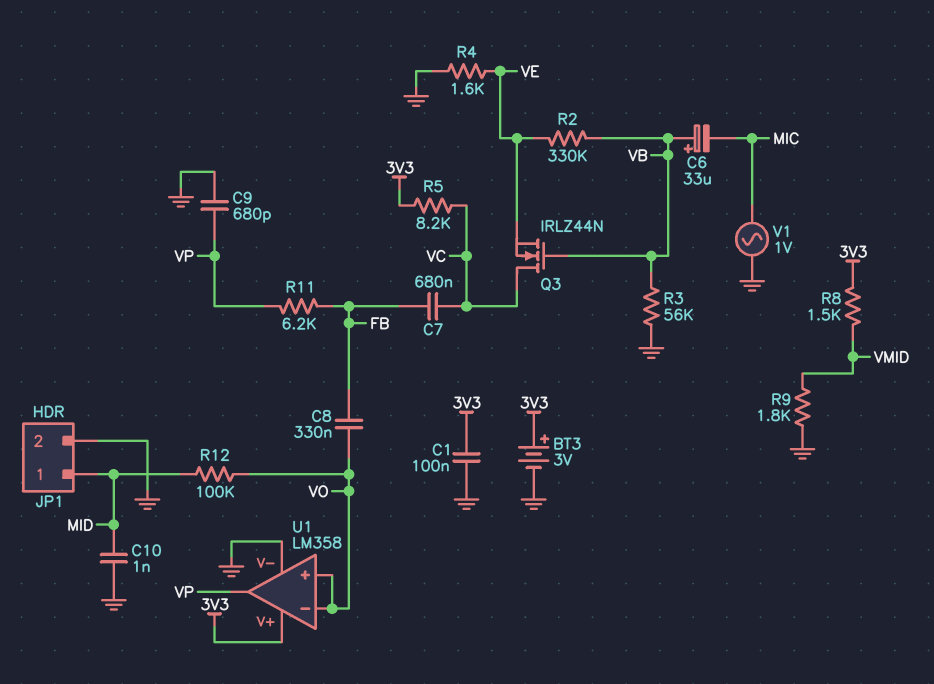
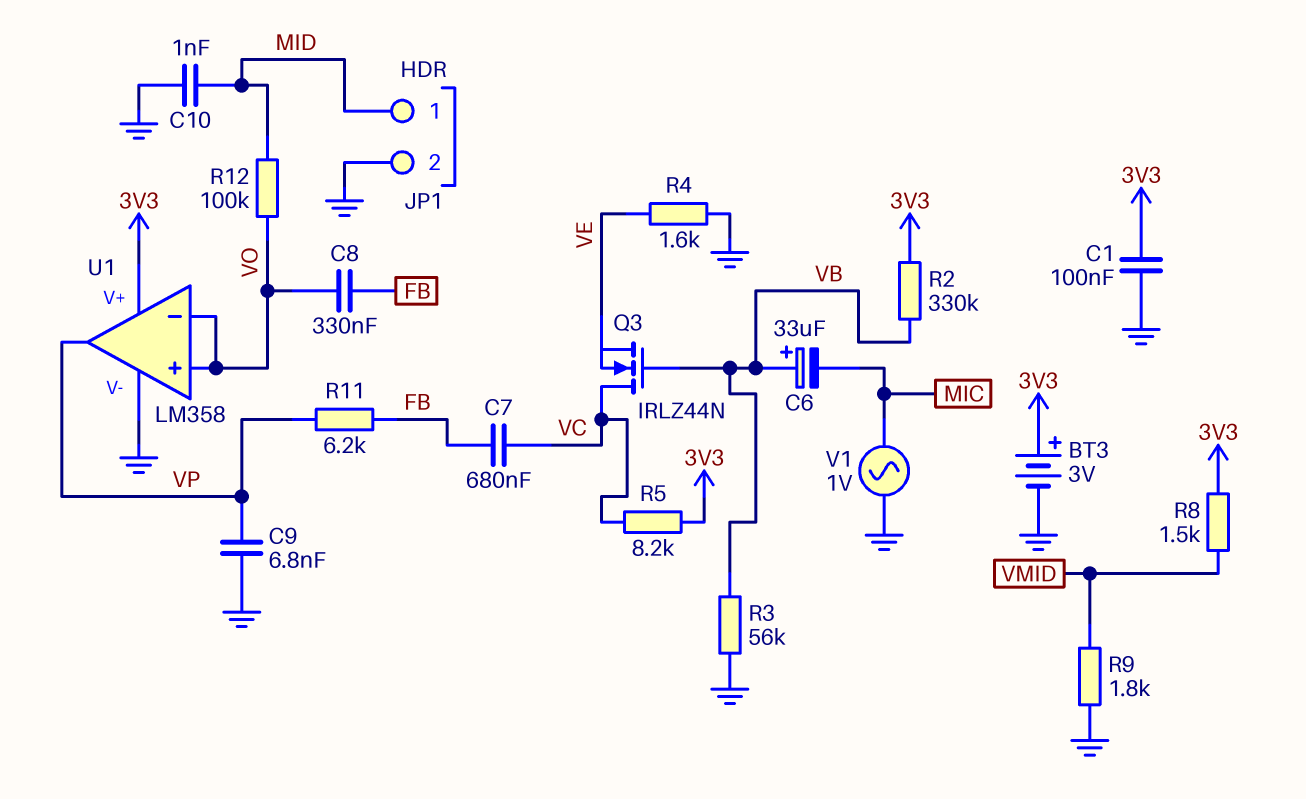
C9: 680pF (GND, VP) -> 6.8nF (GND, VP)
R2: 330k (VB, VE) -> 330k (3V3, VB)

